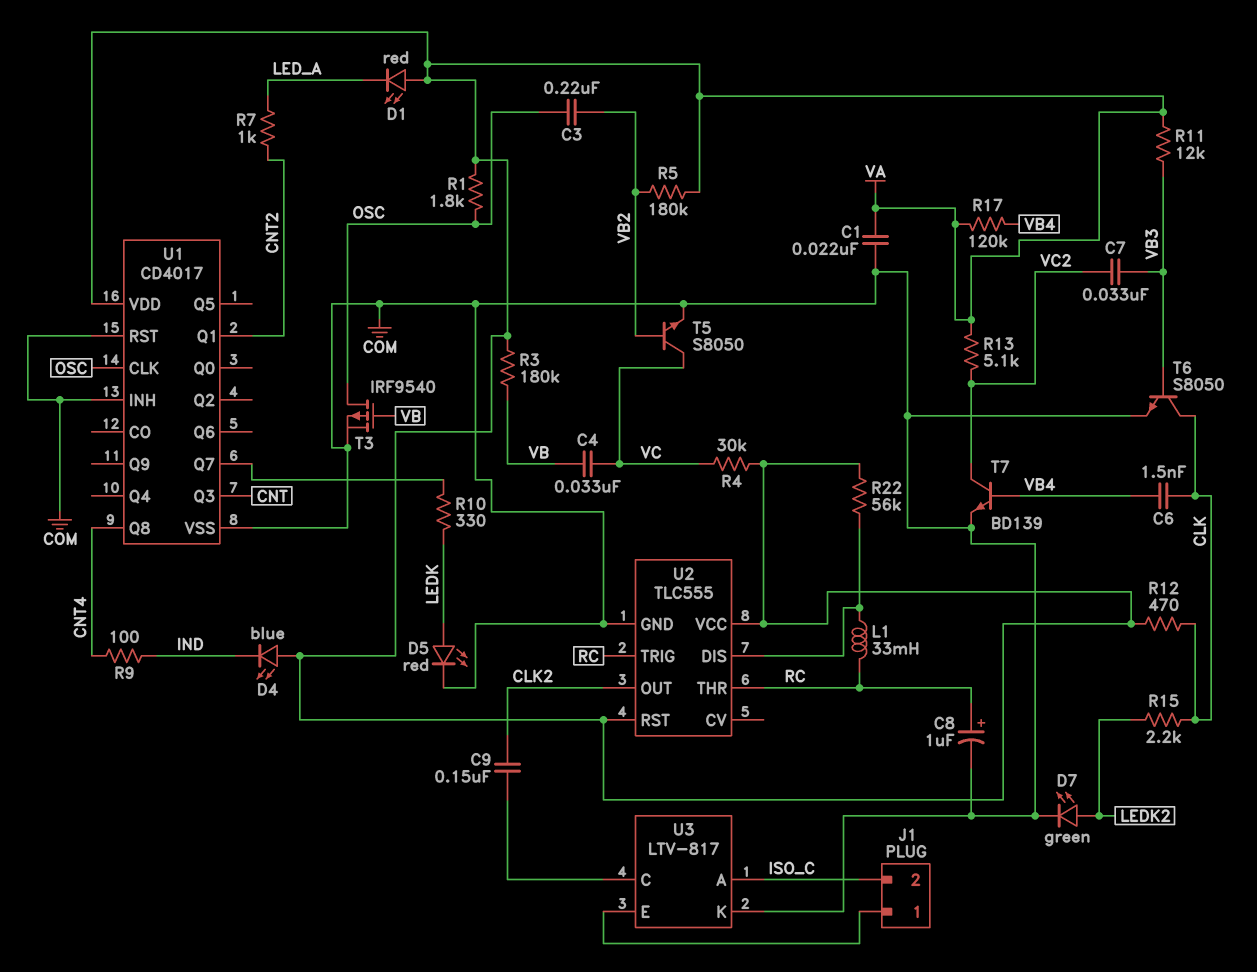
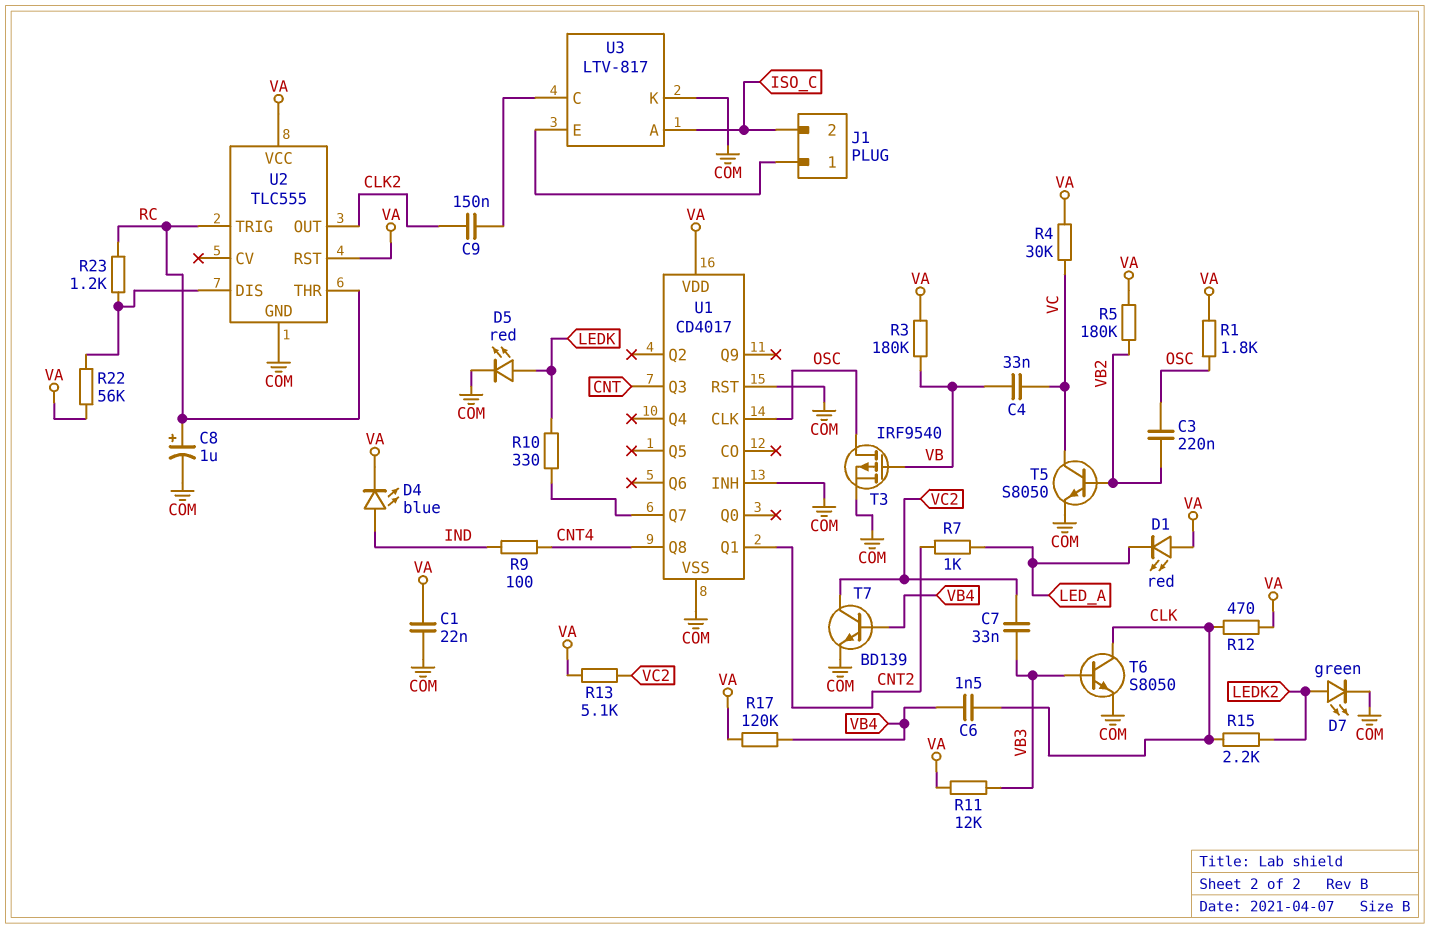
D4: LED blue (A VA, K IND) -> LED blue (A IND, K VA)
L1: 33mH (RC, U2/DIS) -> none
R23: none -> 1.2k (RC, U2/DIS)

